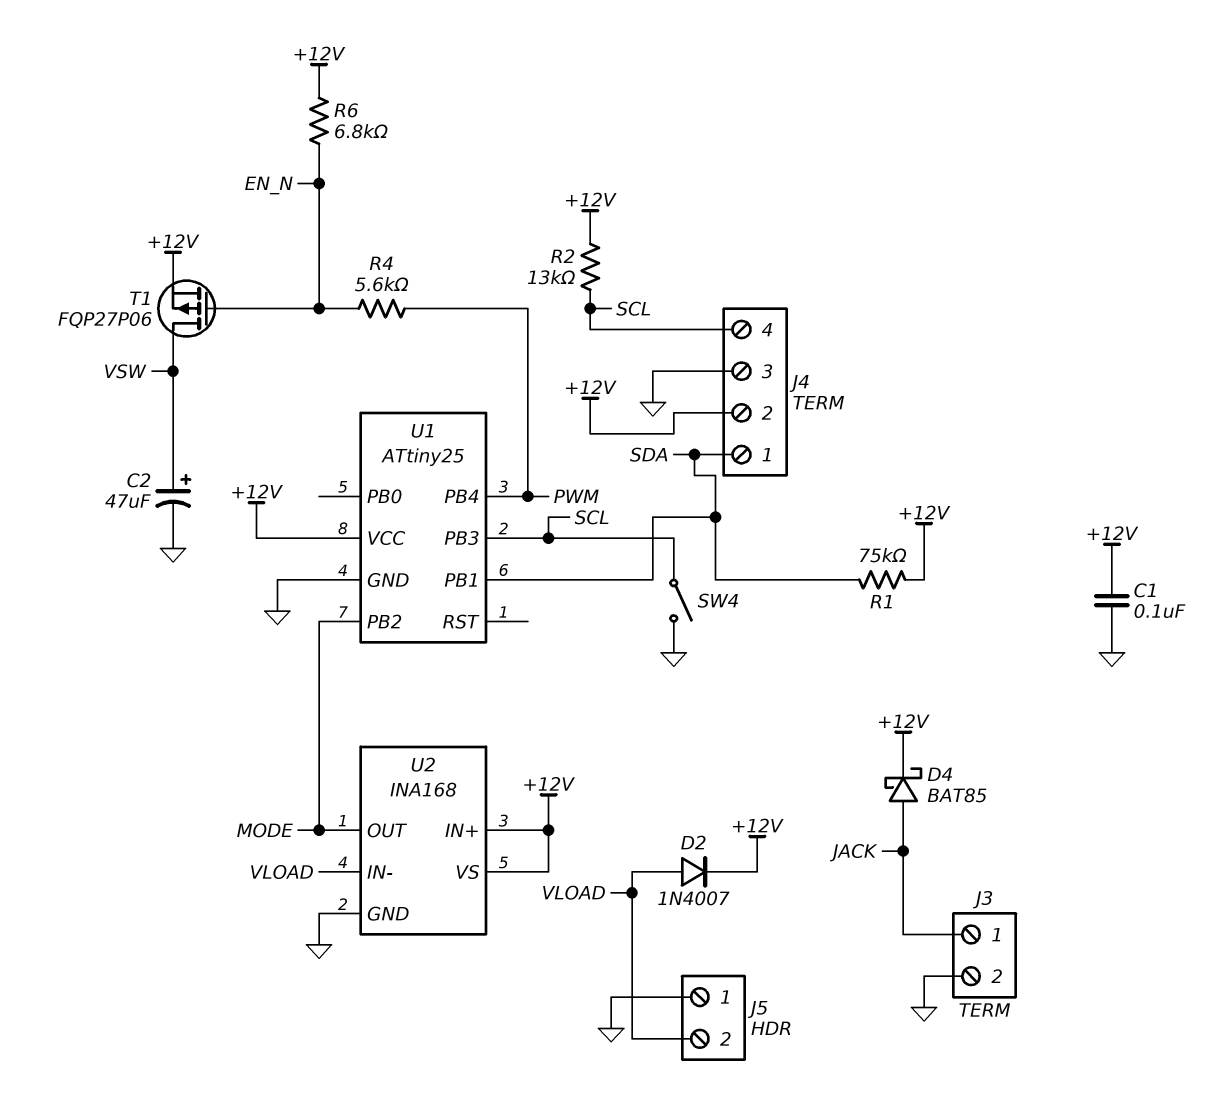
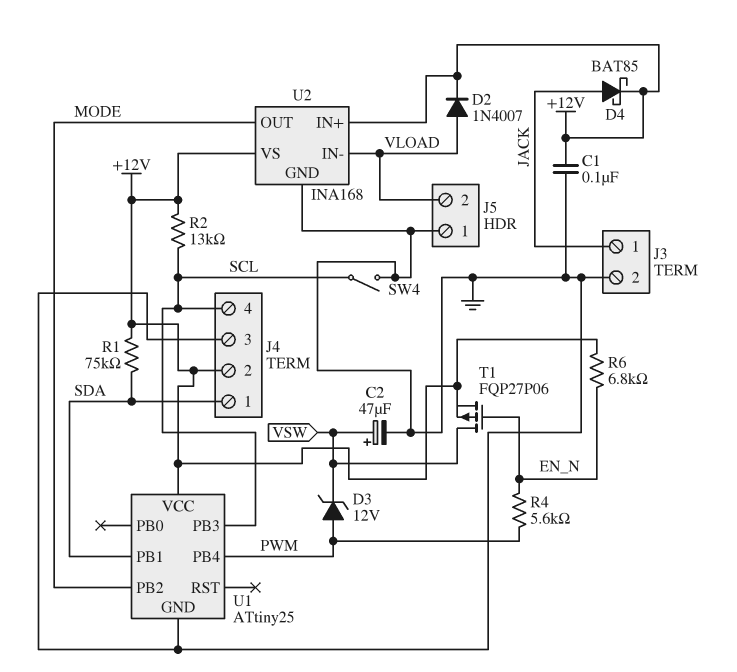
D3: none -> zener 12V (A PWM, K VSW)

